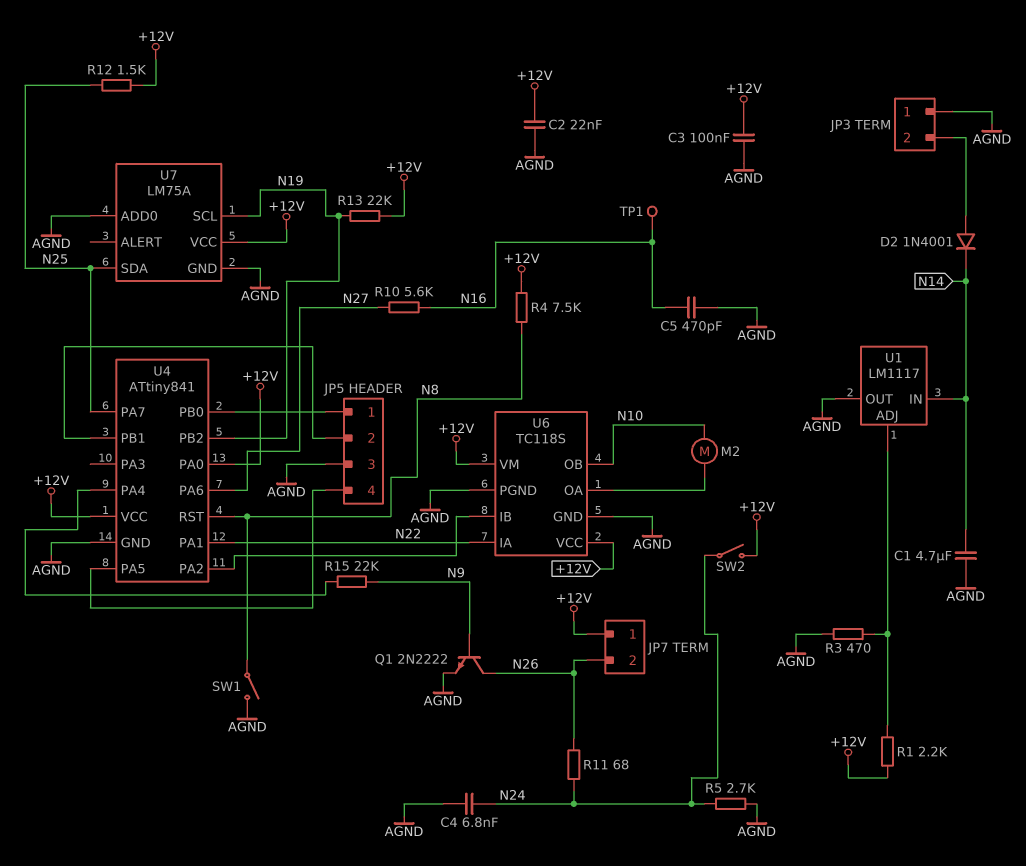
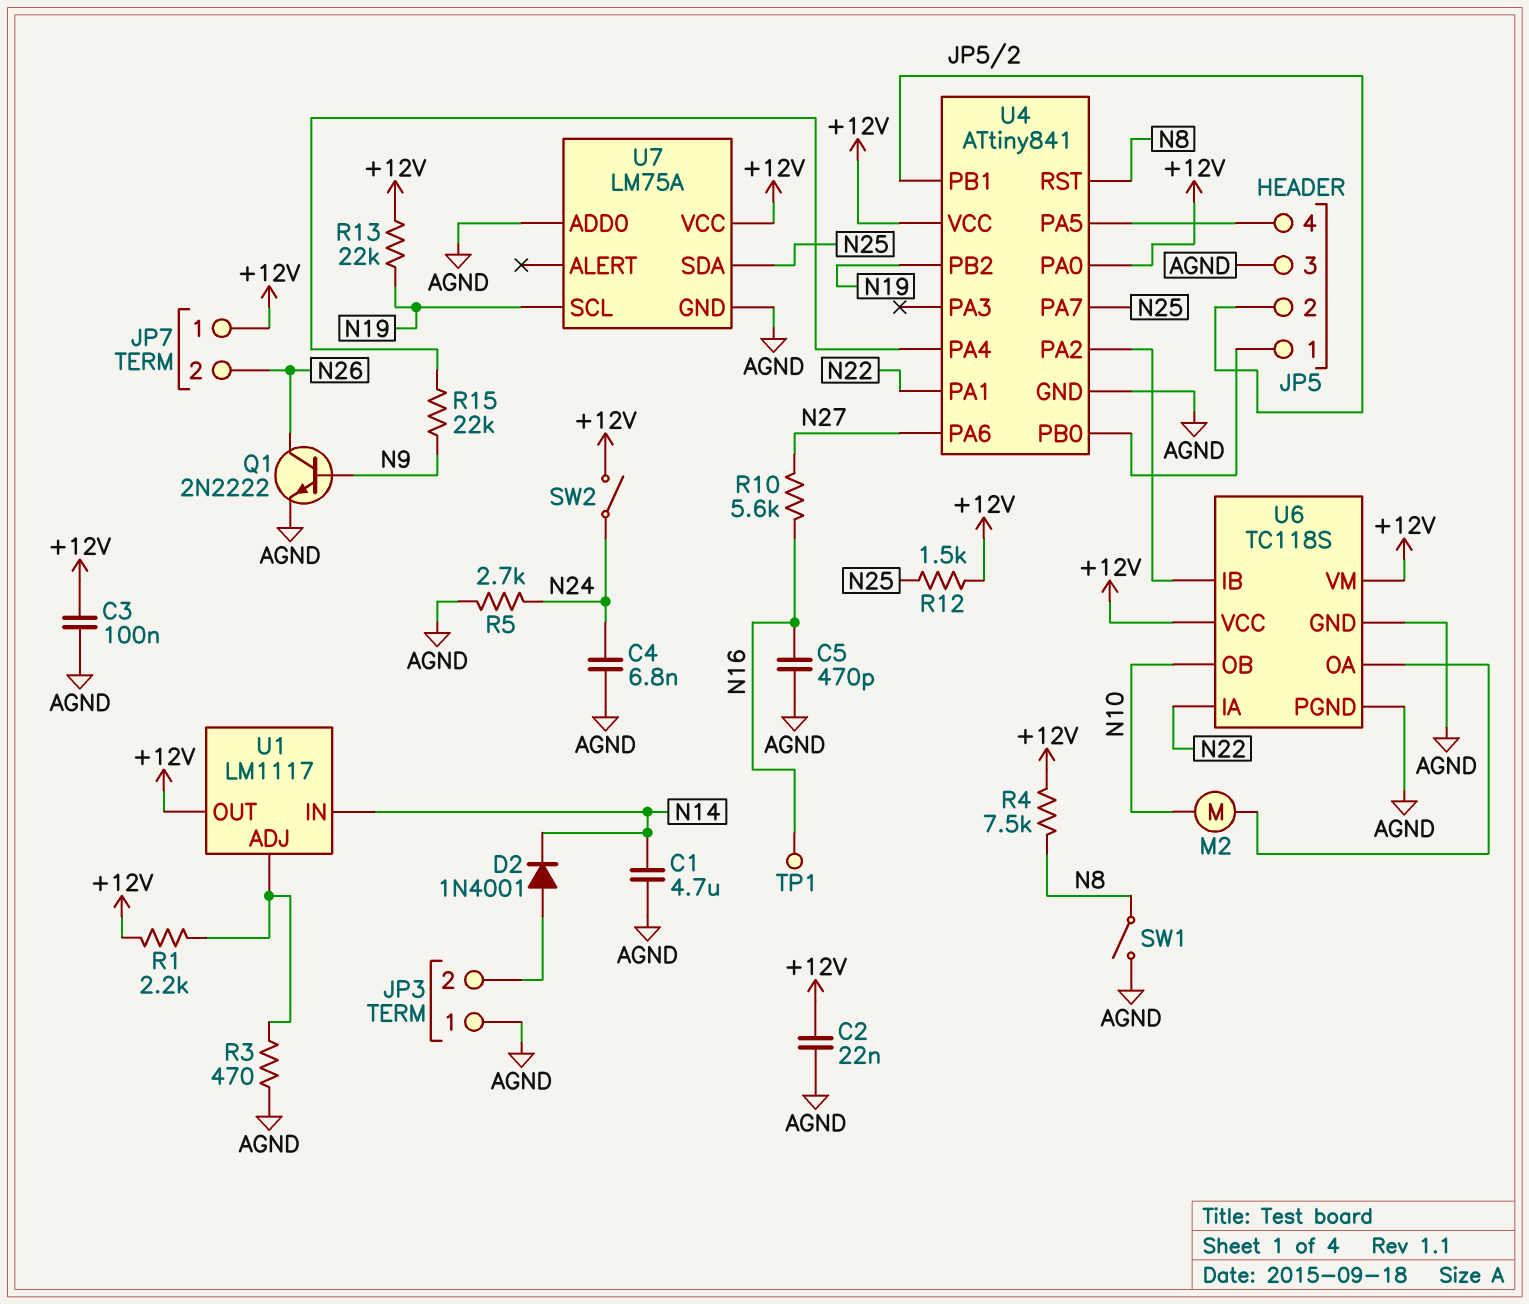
R11: 68 (N24, N26) -> none
U1 pin OUT: AGND -> +12V

